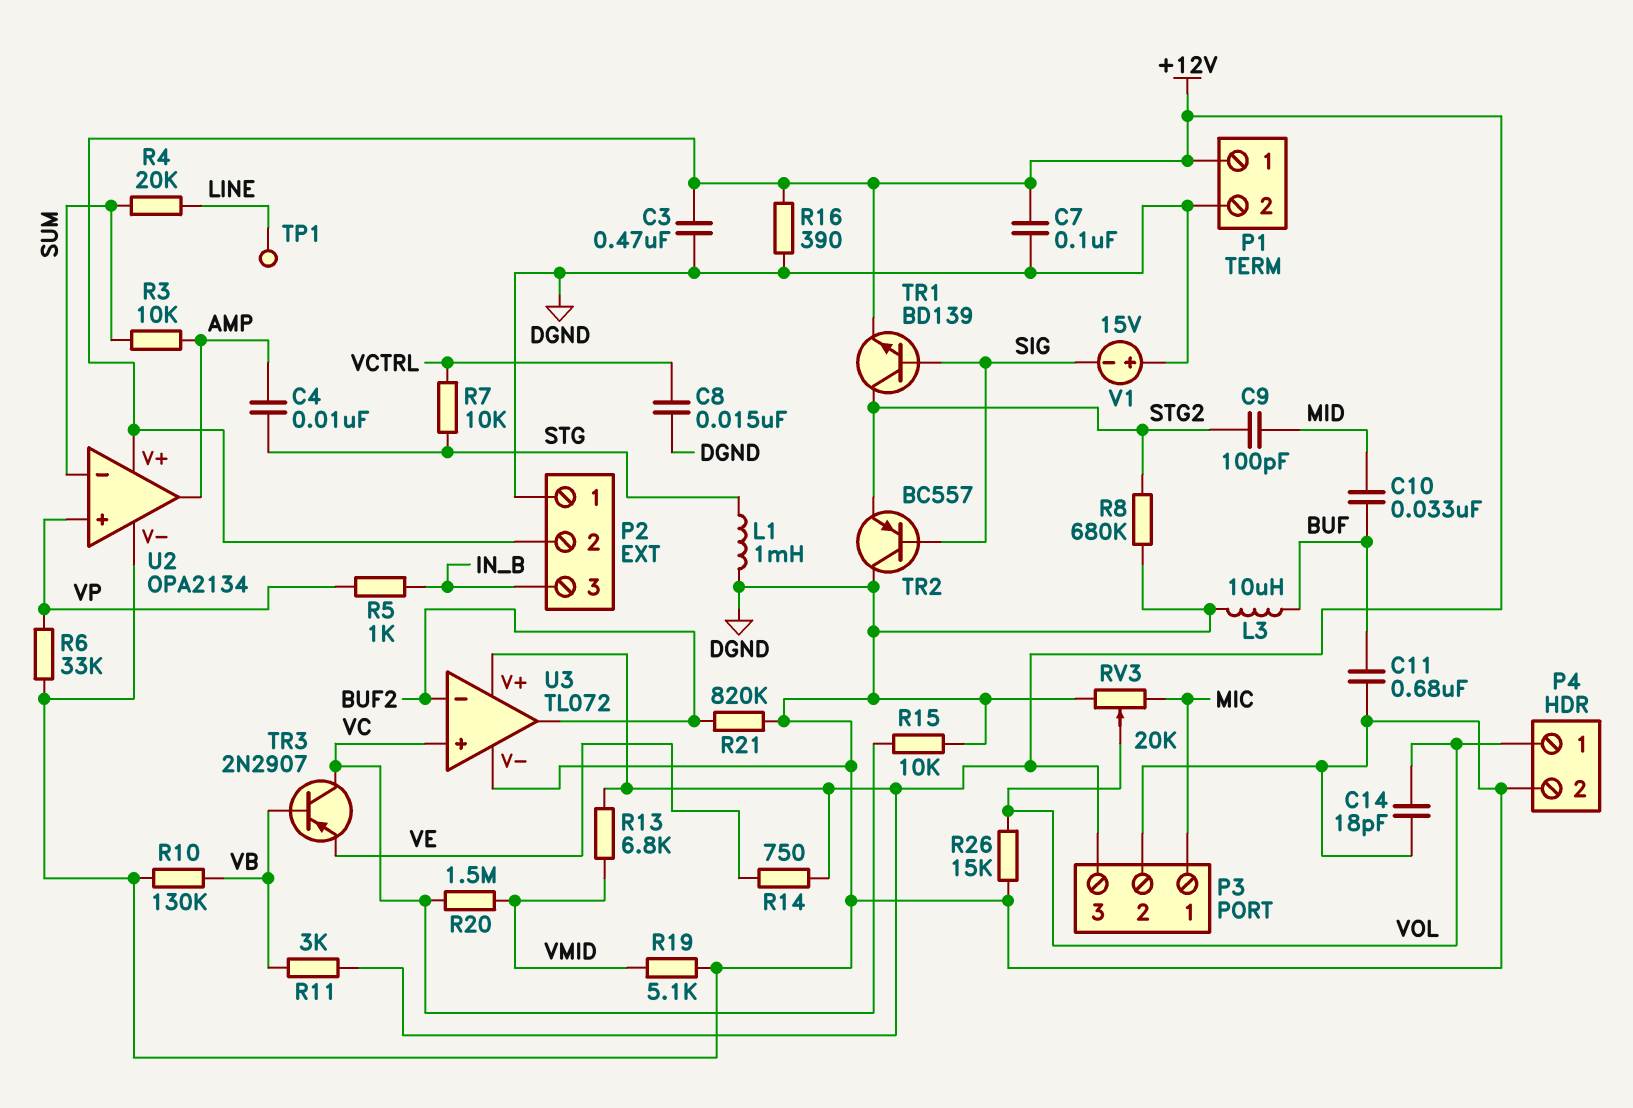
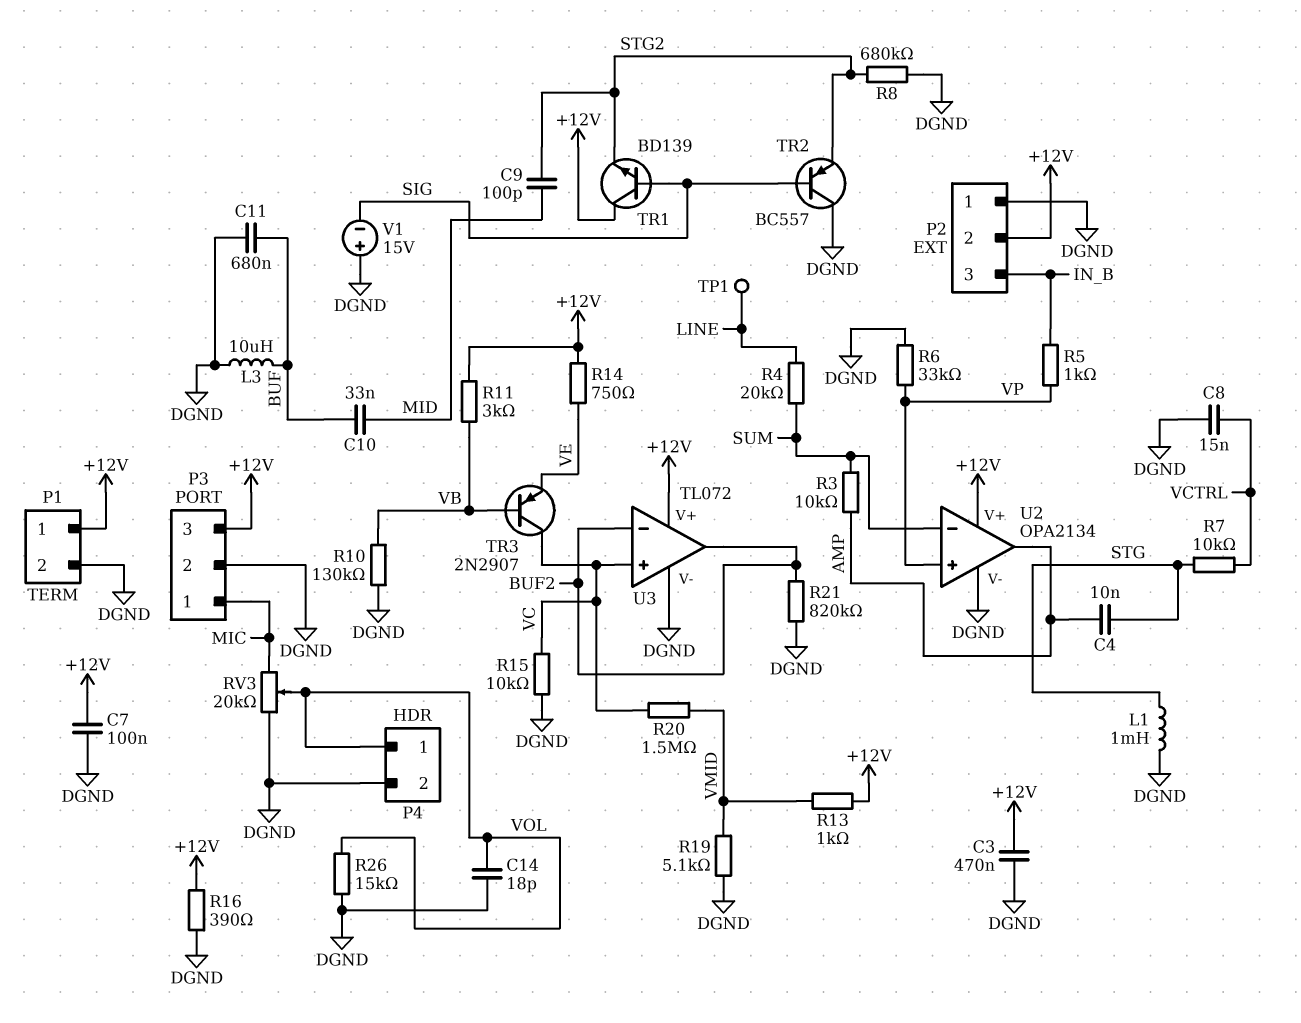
R13: 6.8k (+12V, VMID) -> 1k (+12V, VMID)
TR1: NPN BD139 (B SIG, C STG2, E +12V) -> NPN BD139 (B SIG, C +12V, E STG2)

